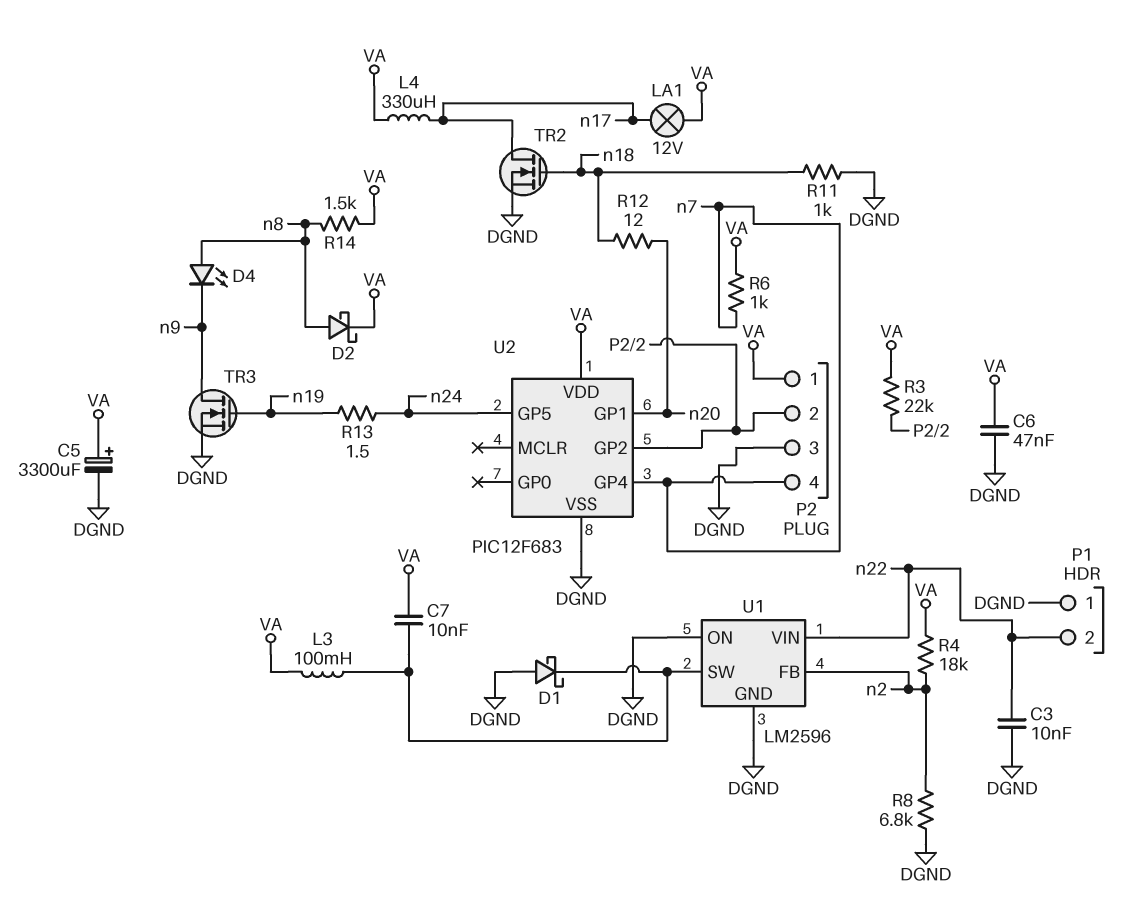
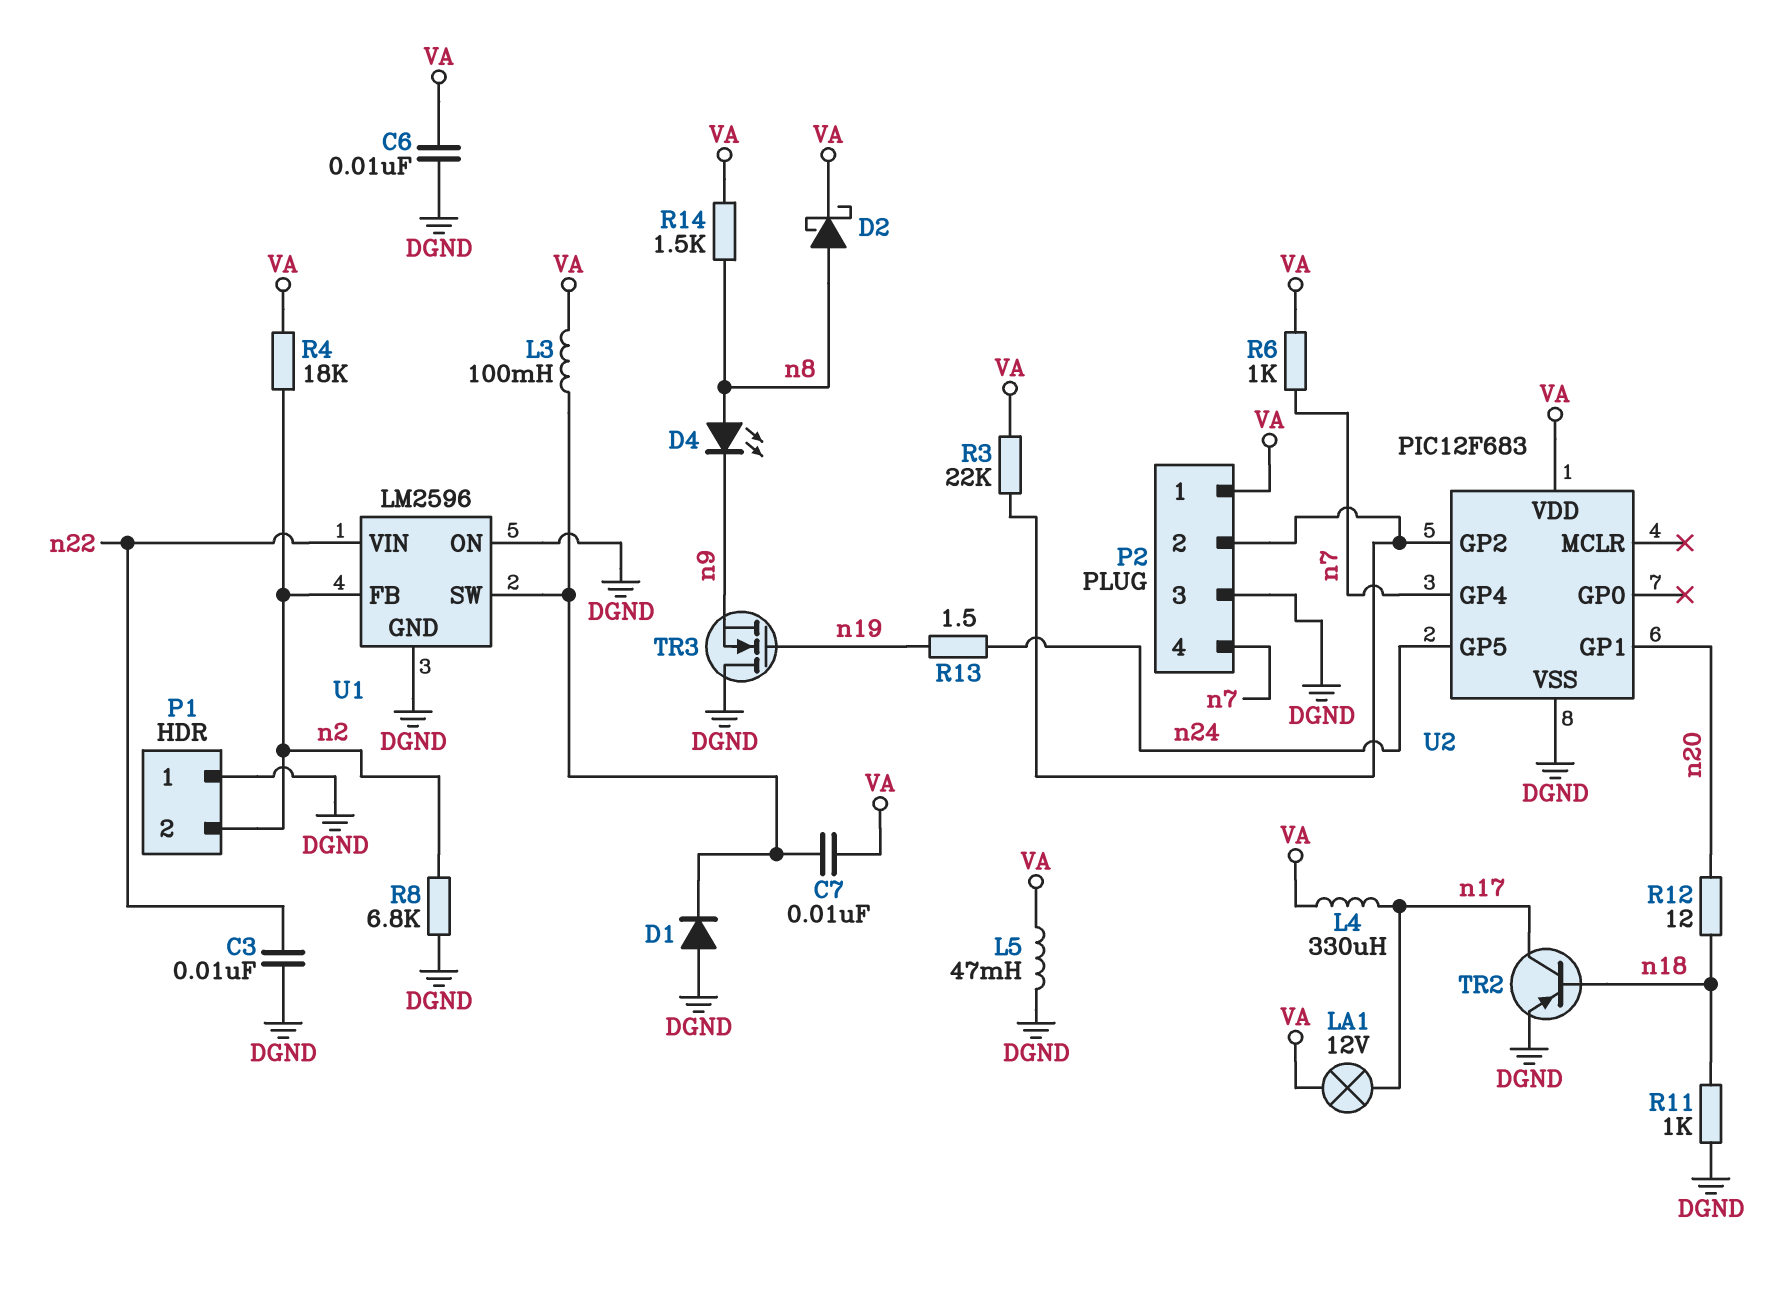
C5: 3300uF (plus VA, minus DGND) -> none
C6: 47nF (DGND, VA) -> 10nF (DGND, VA)
D1: schottky (A DGND, K U1/SW) -> diode (A DGND, K U1/SW)
L5: none -> 47mH (DGND, VA)
P1 pin 2: n22 -> n2
TR2: NMOS (G n18, D n17, S DGND) -> PNP (B n18, C n17, E DGND)
TR3: NMOS (G n19, D n9, S DGND) -> NMOS (G n19, D DGND, S n9)

